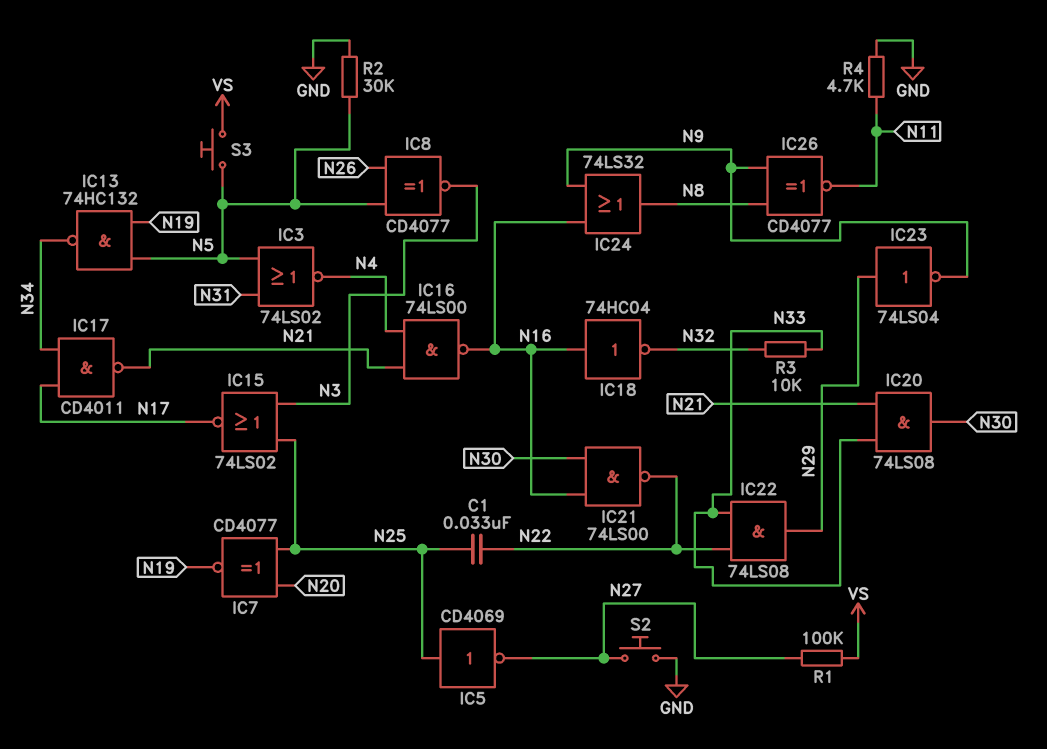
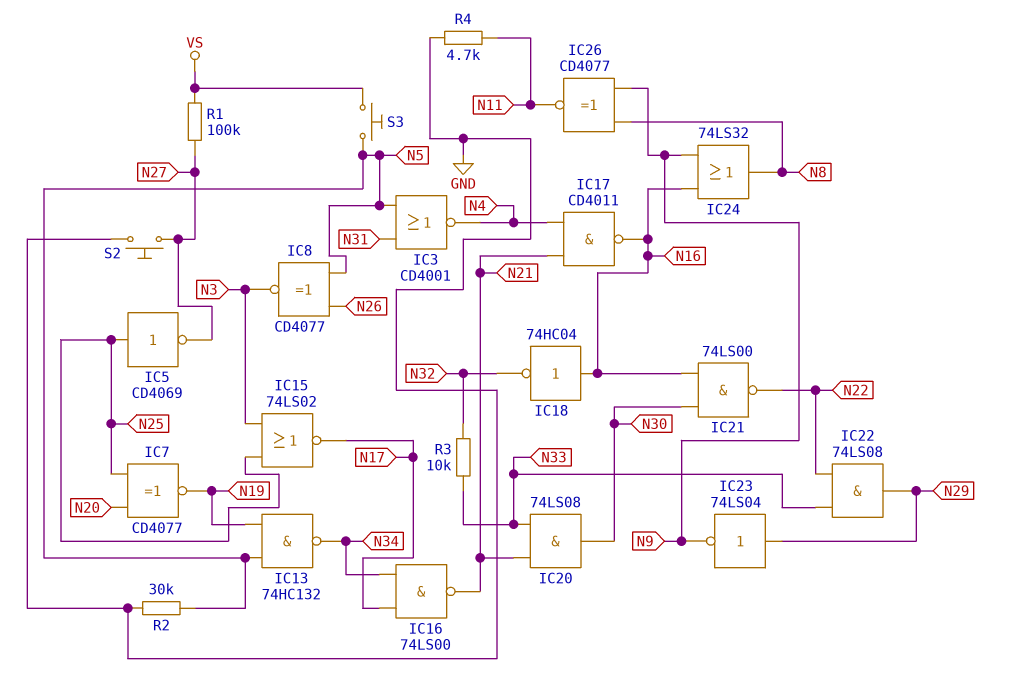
C1: 33nF (N22, N25) -> none
IC3: NOR 74LS02 (in N5, in N31, out N4) -> NOR CD4001 (in N5, in N31, out N4)
IC16: NAND 74LS00 (in N4, in N21, out N16) -> NAND 74LS00 (in N17, in N34, out N21)
IC17: NAND CD4011 (in N17, in N34, out N21) -> NAND CD4011 (in N4, in N21, out N16)

